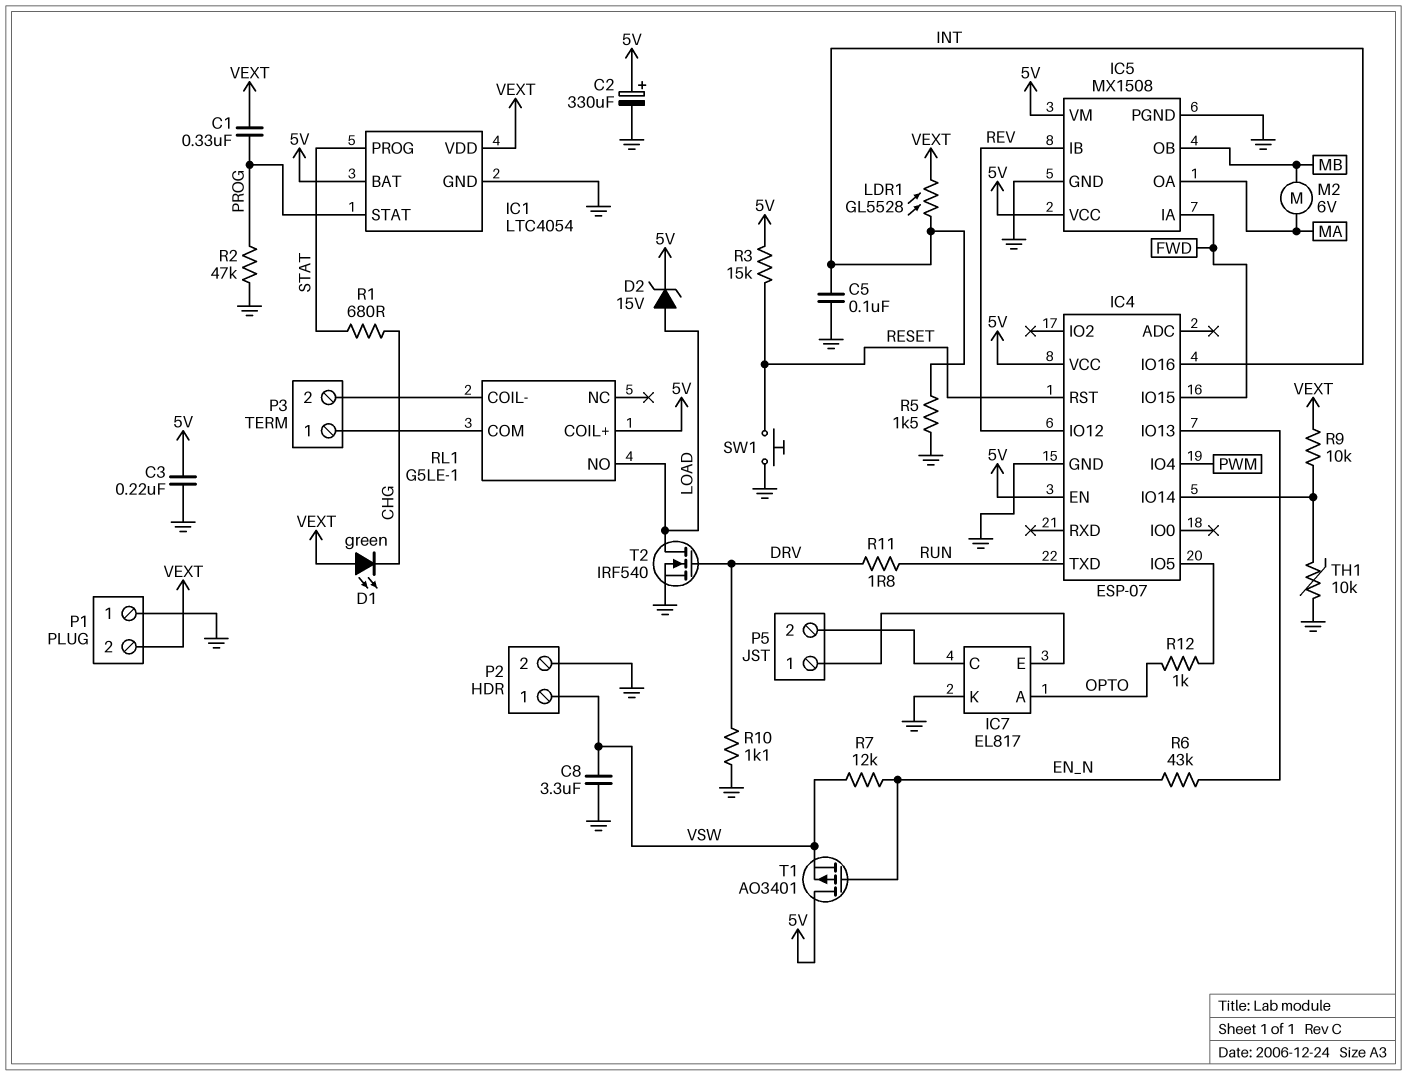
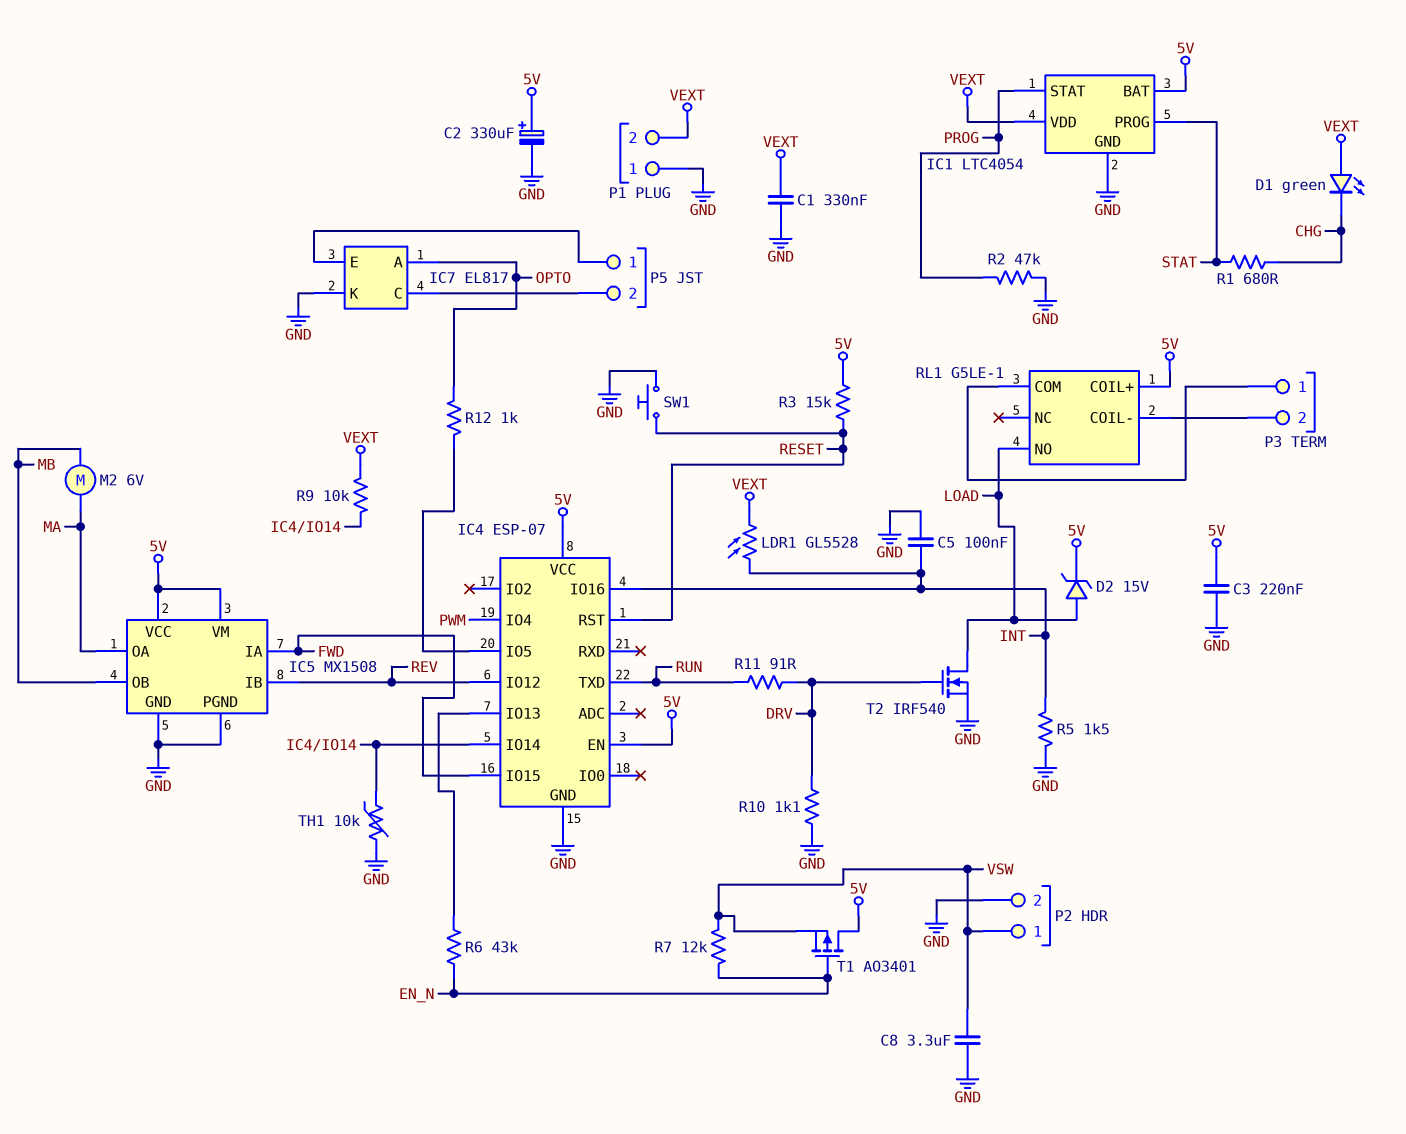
C1: 330nF (PROG, VEXT) -> 330nF (GND, VEXT)
R11: 1.8 (DRV, RUN) -> 91 (DRV, RUN)

